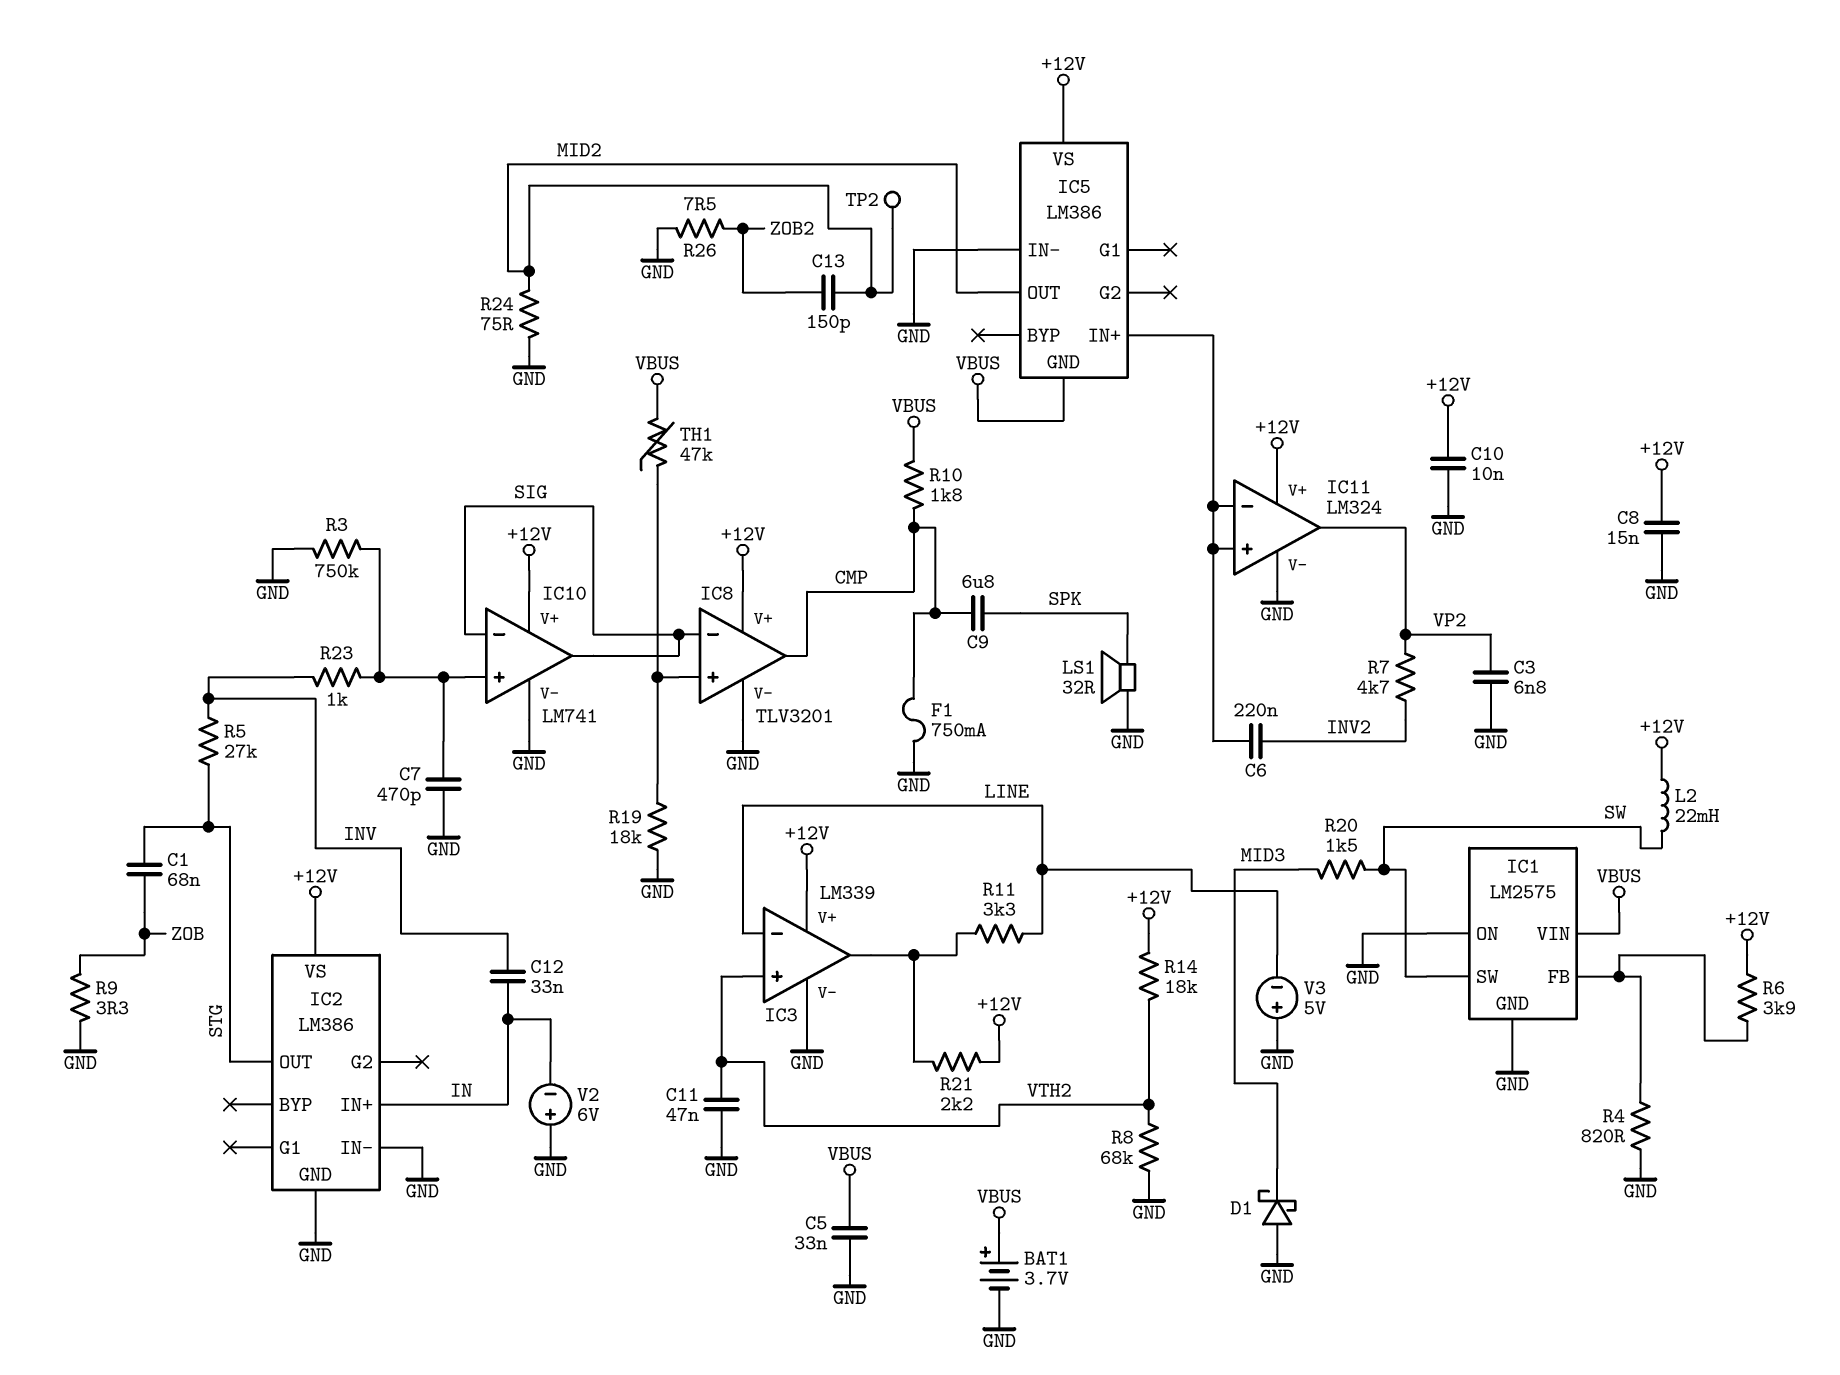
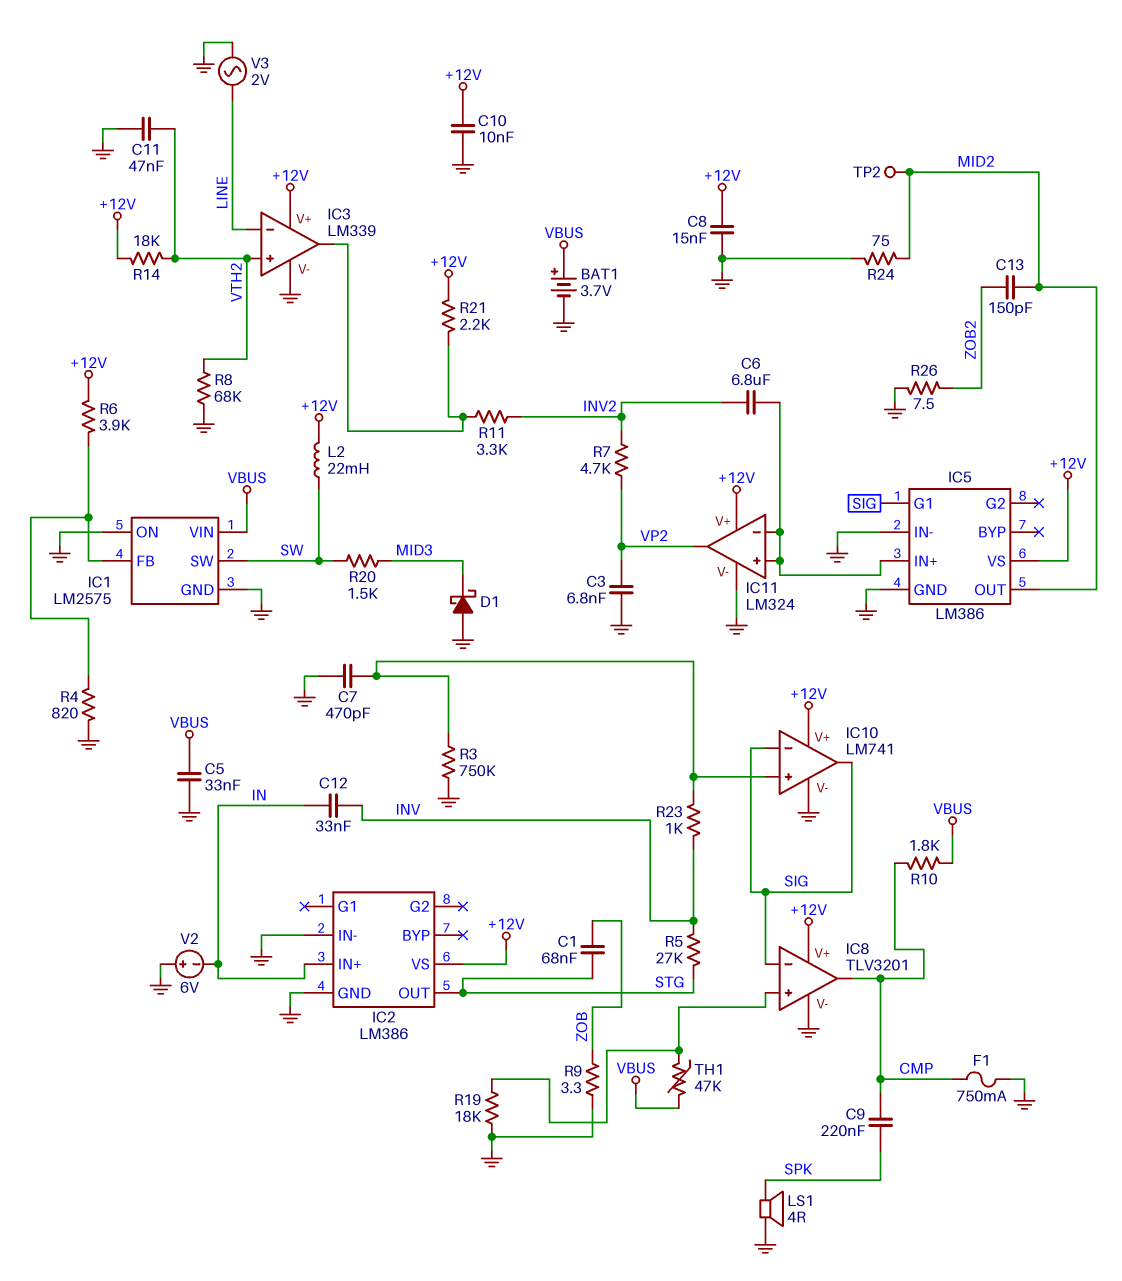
C6: 220nF (IC5/IN+, INV2) -> 6.8uF (IC5/IN+, INV2)
C9: 6.8uF (CMP, SPK) -> 220nF (CMP, SPK)
IC5 pin G1: none -> SIG
IC5 pin GND: VBUS -> GND
LS1: speaker 32R (GND, SPK) -> speaker 4R (GND, SPK)
R11: 3.3k (IC3/out, LINE) -> 3.3k (IC3/out, INV2)
V3: 5V (plus GND, minus LINE) -> AC 2V (GND, LINE)

